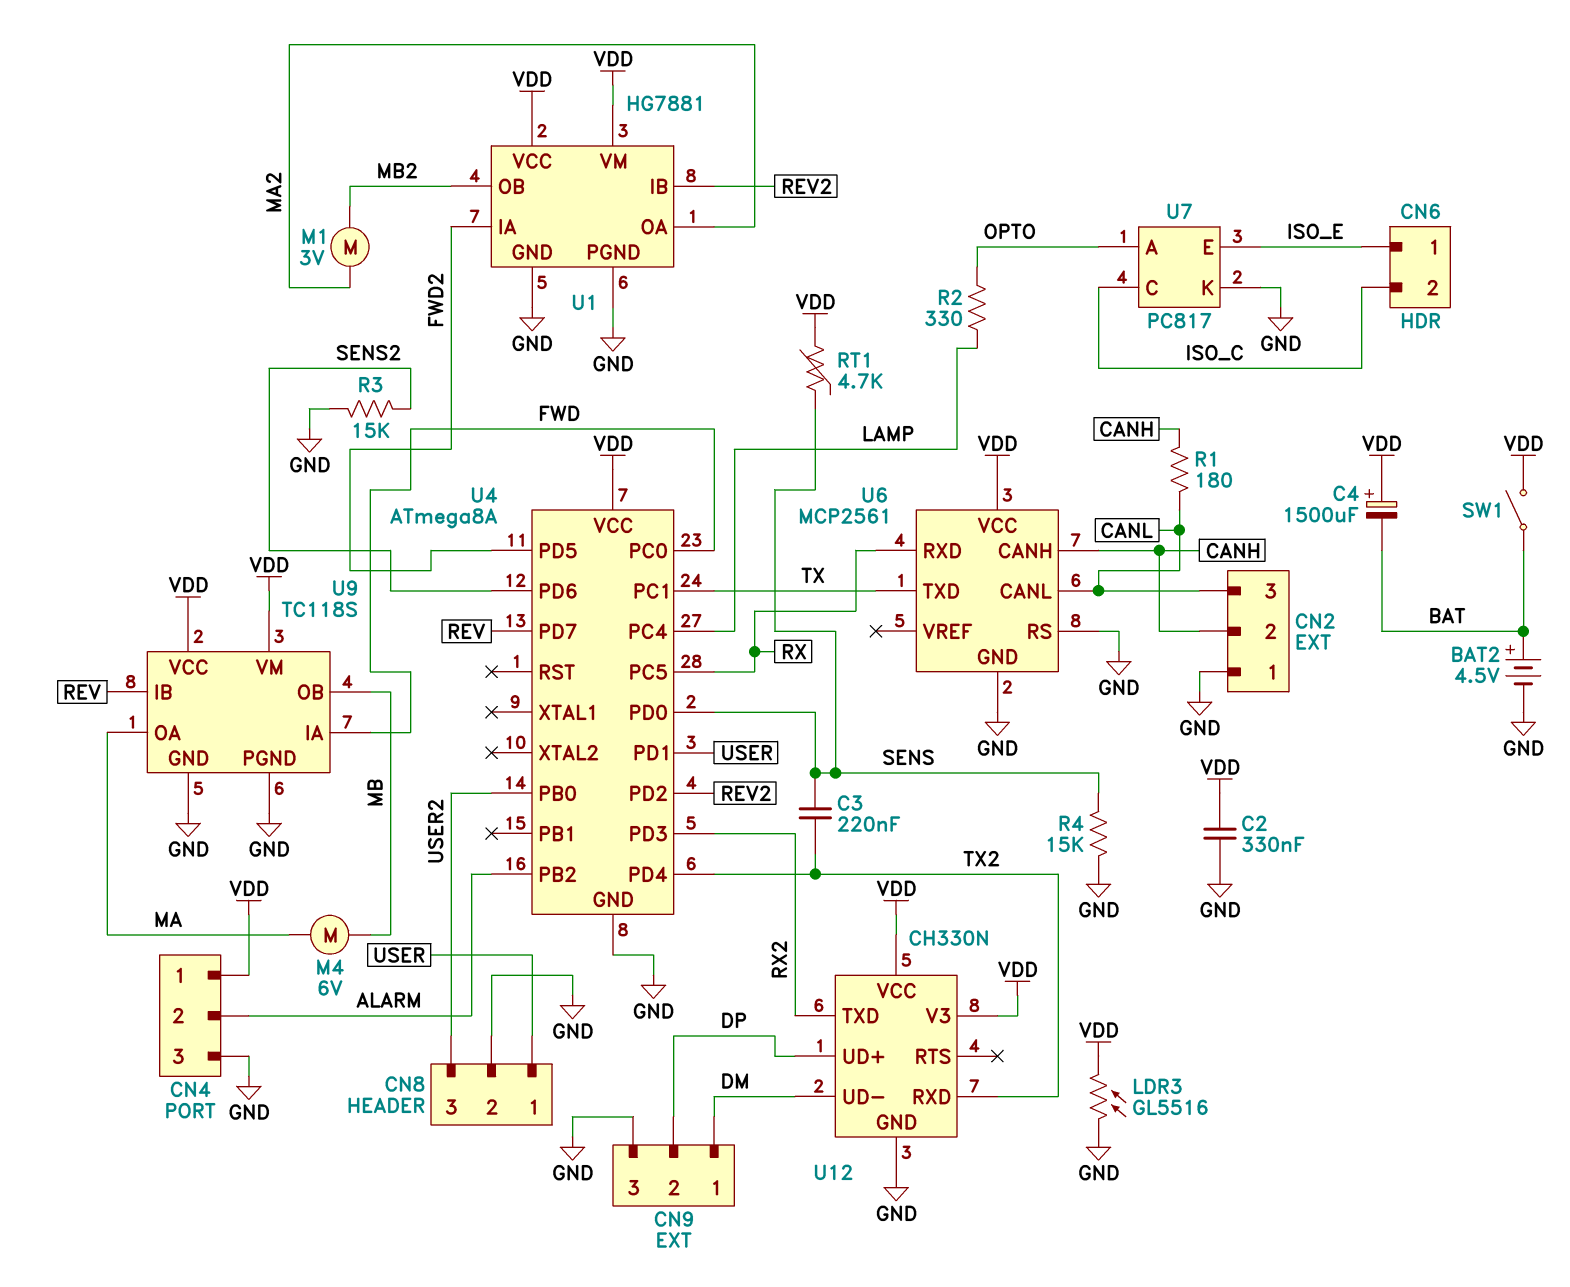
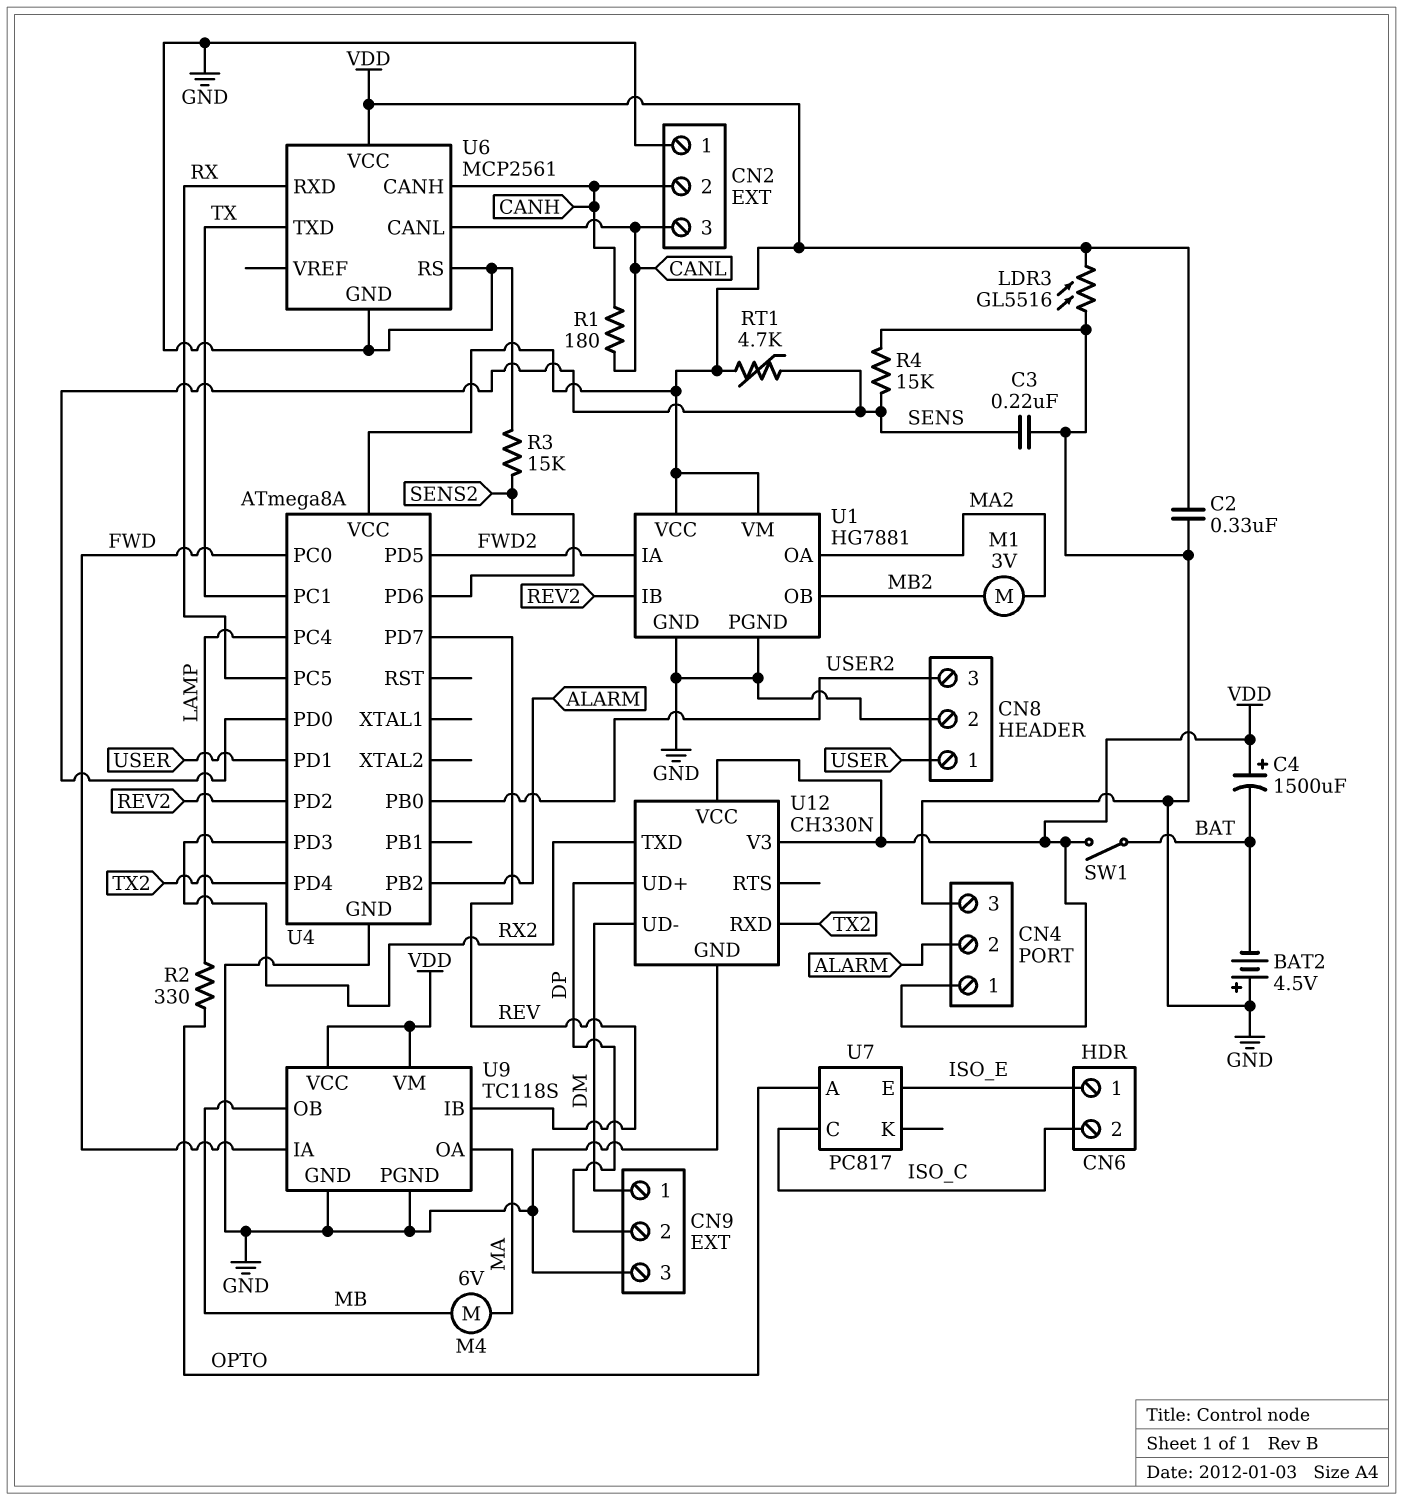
BAT2: 4.5V (plus BAT, minus GND) -> 4.5V (plus GND, minus BAT)
C3: 220nF (SENS, TX2) -> 220nF (GND, SENS)
U7 pin K: GND -> none

